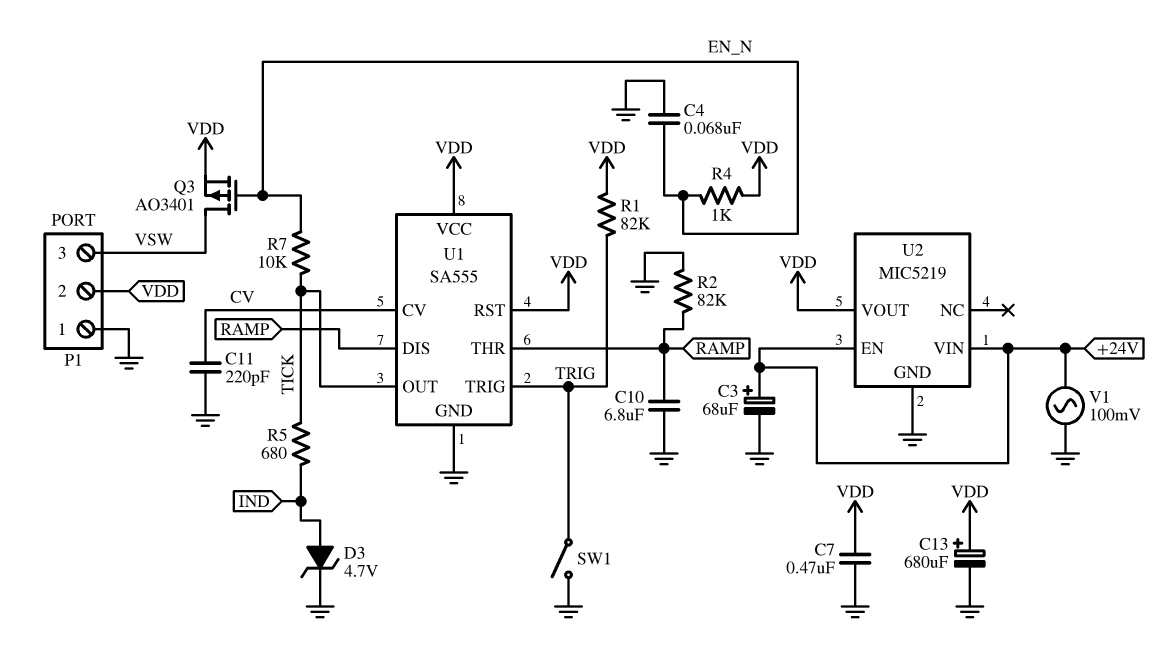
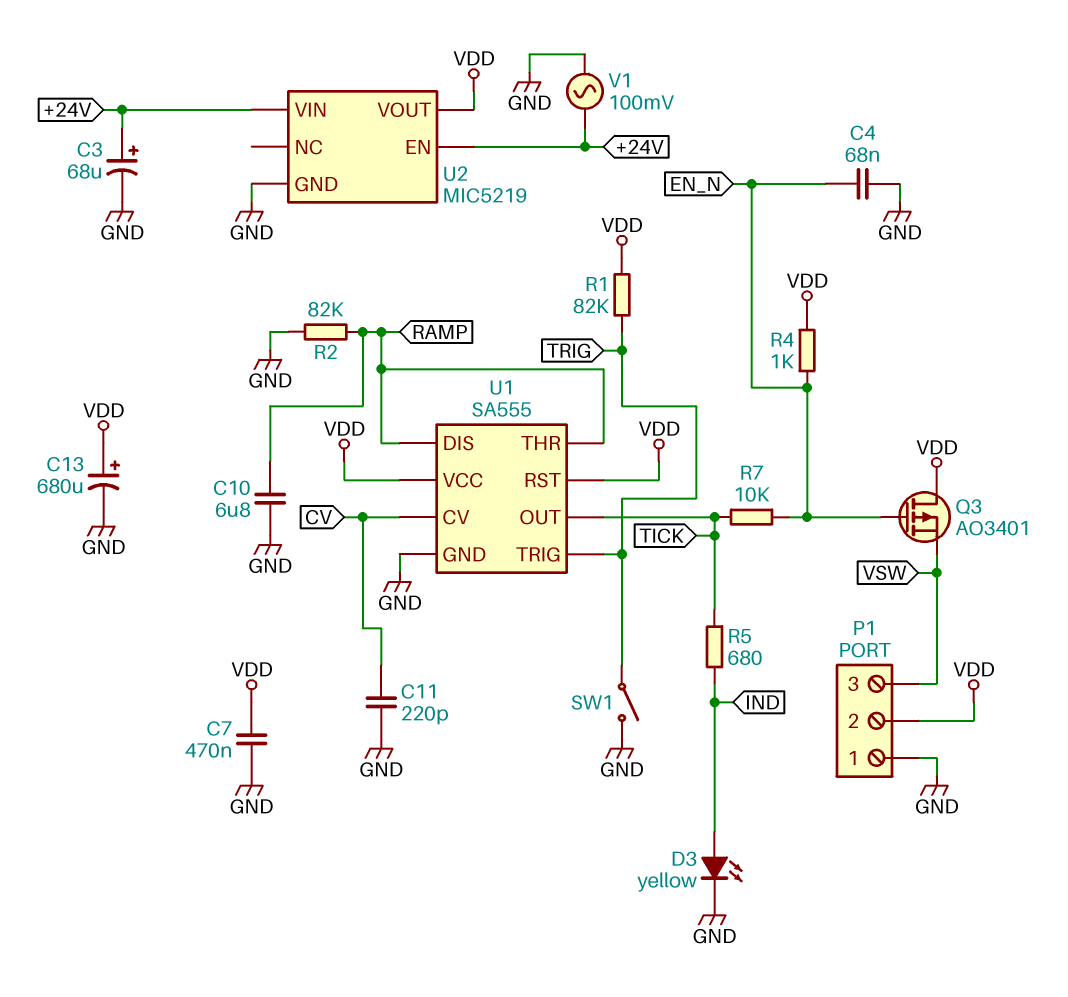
D3: zener 4.7V (A IND, K GND) -> LED yellow (A IND, K GND)
Q3: PMOS AO3401 (G EN_N, D VSW, S VDD) -> PMOS AO3401 (G EN_N, D VDD, S VSW)

